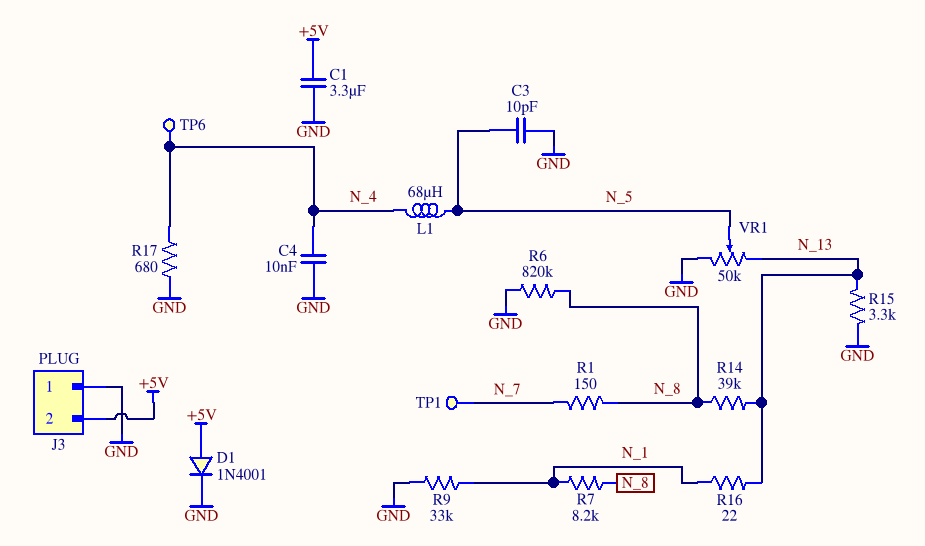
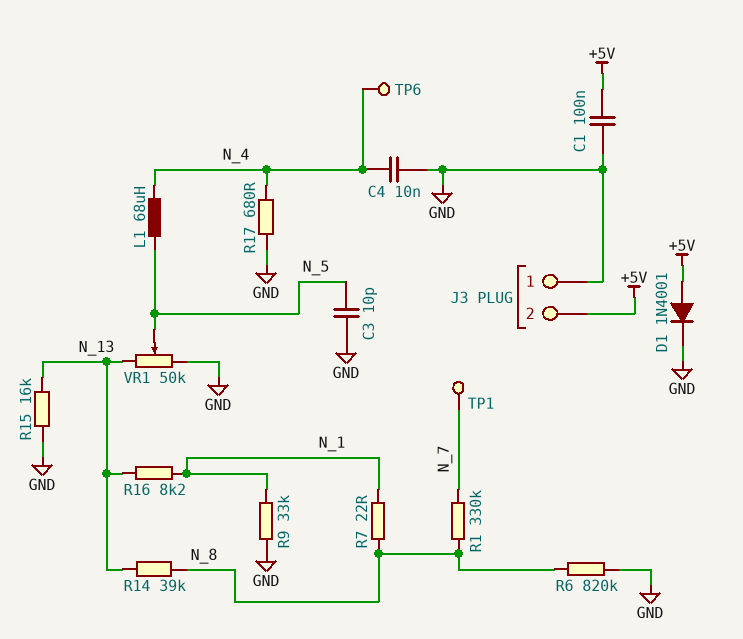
C1: 3.3uF (+5V, GND) -> 100nF (+5V, GND)
R1: 150 (N_7, N_8) -> 330k (N_7, N_8)
R7: 8.2k (N_1, N_8) -> 22 (N_1, N_8)
R15: 3.3k (GND, N_13) -> 16k (GND, N_13)
R16: 22 (N_1, N_13) -> 8.2k (N_1, N_13)

